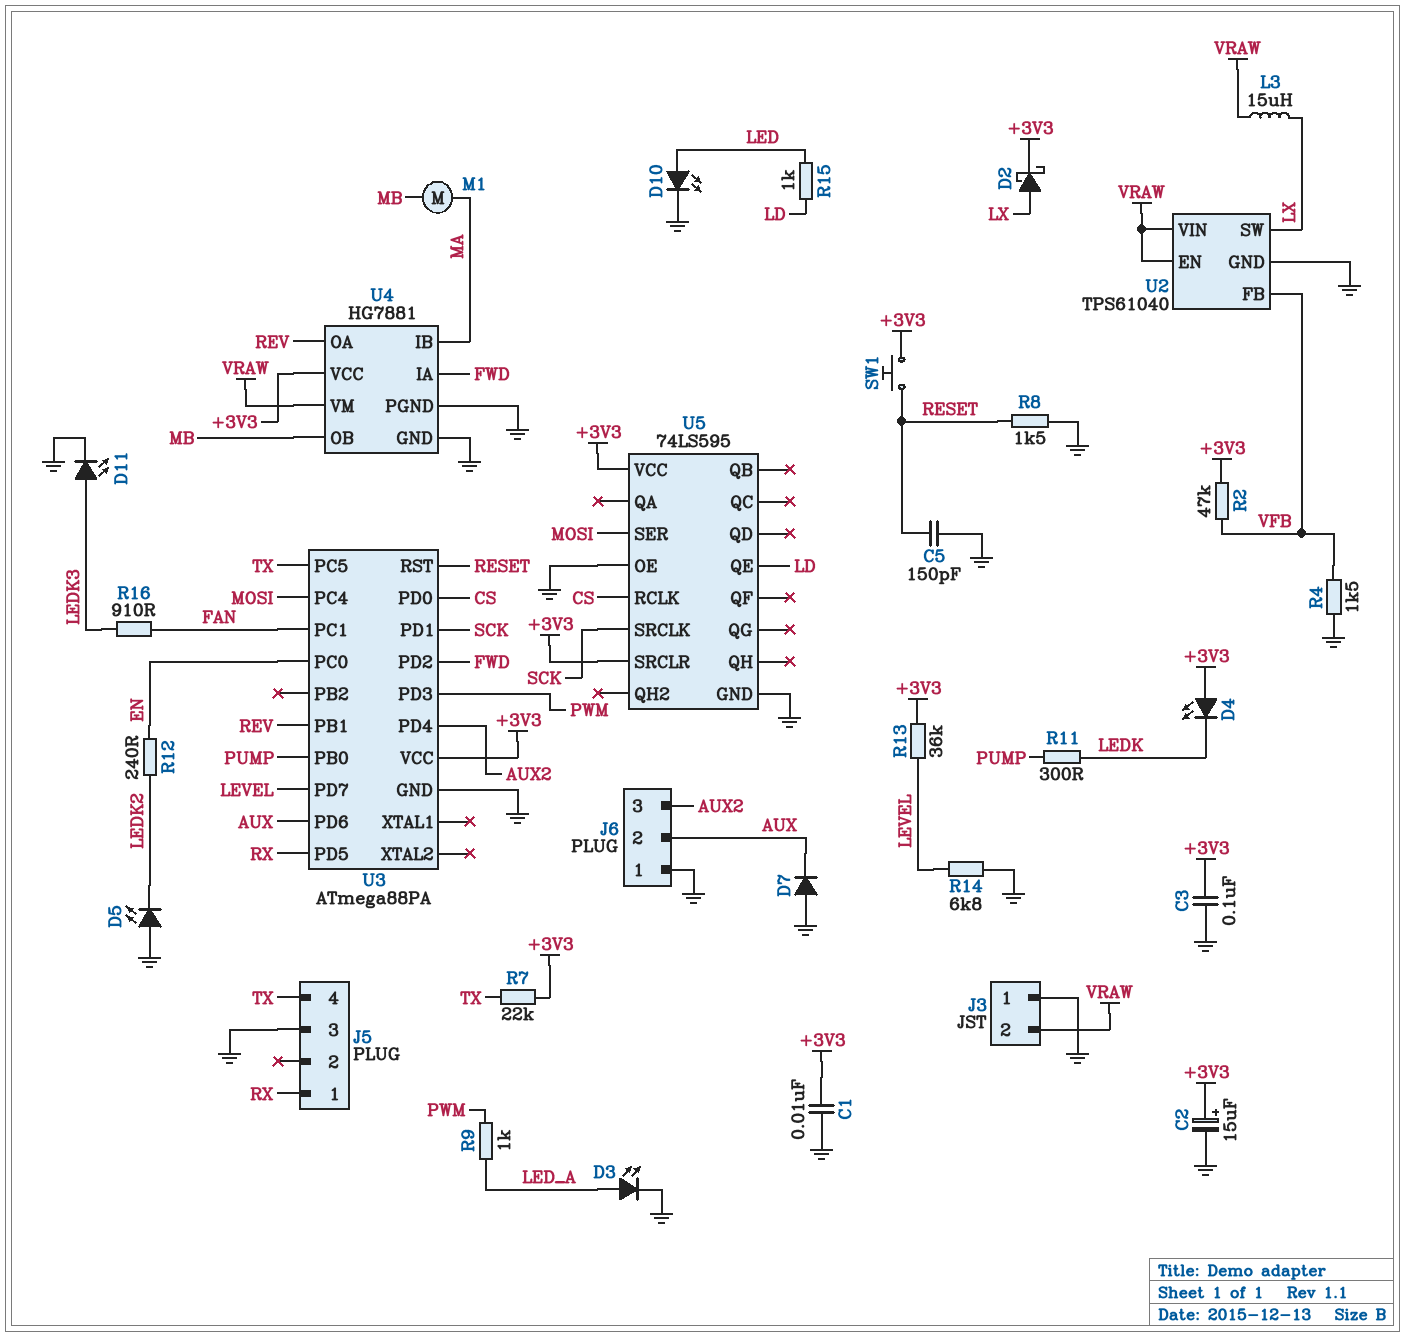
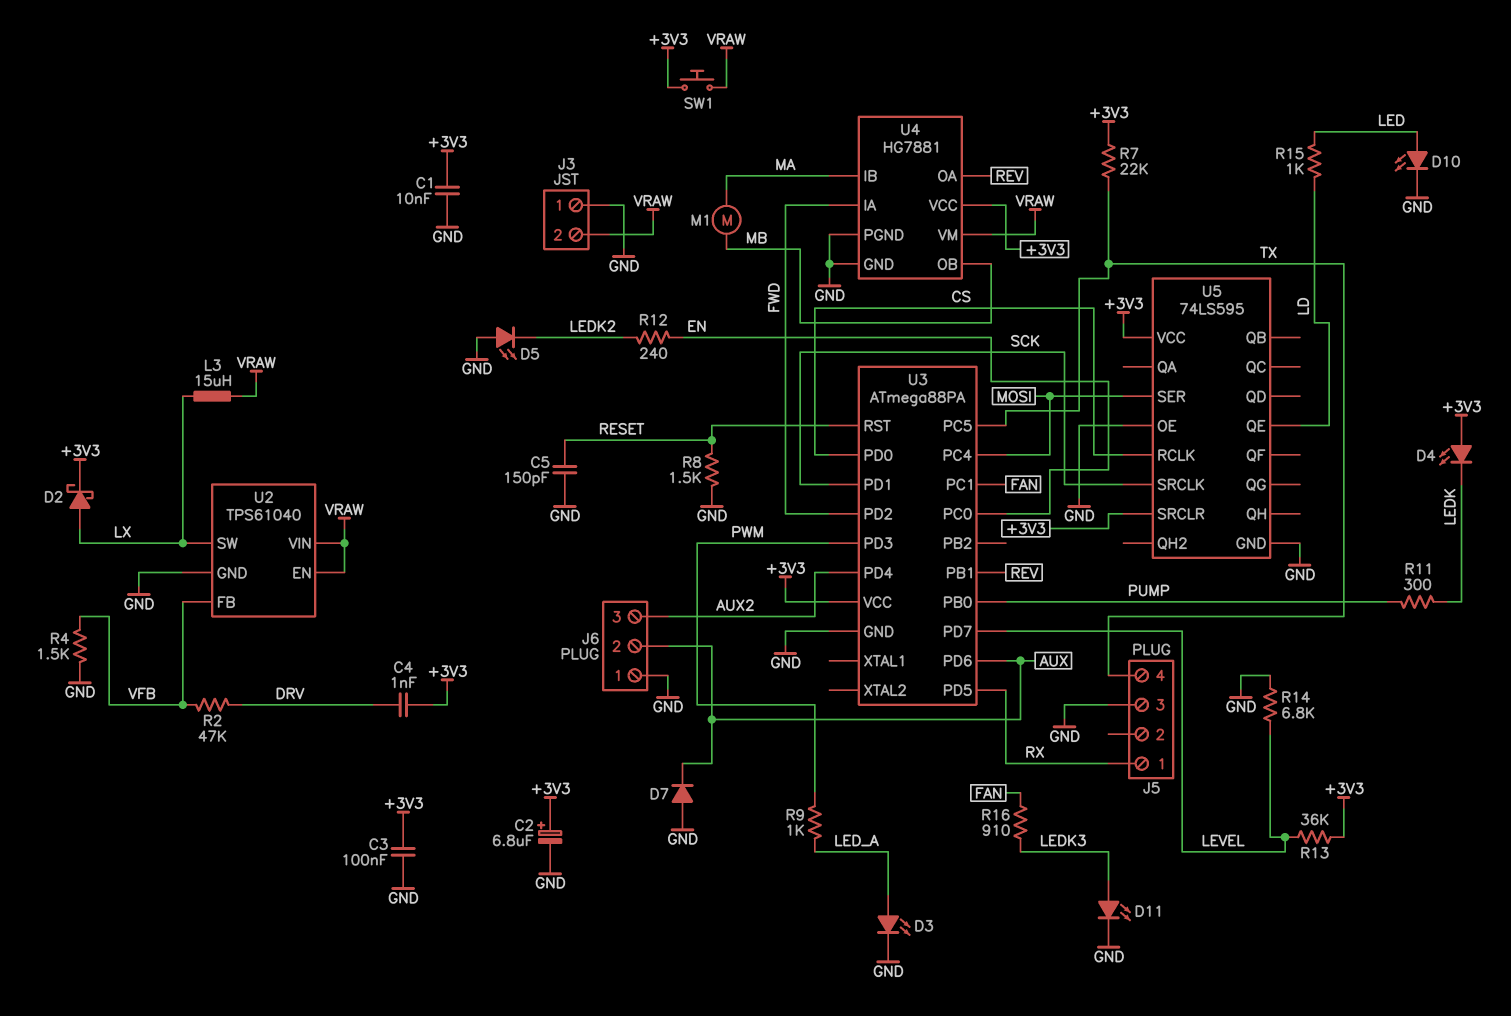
C2: 15uF (plus +3V3, minus GND) -> 6.8uF (plus +3V3, minus GND)
C4: none -> 1nF (+3V3, DRV)
R2: 47k (+3V3, VFB) -> 47k (DRV, VFB)
SW1: button (+3V3, RESET) -> button (+3V3, VRAW)

